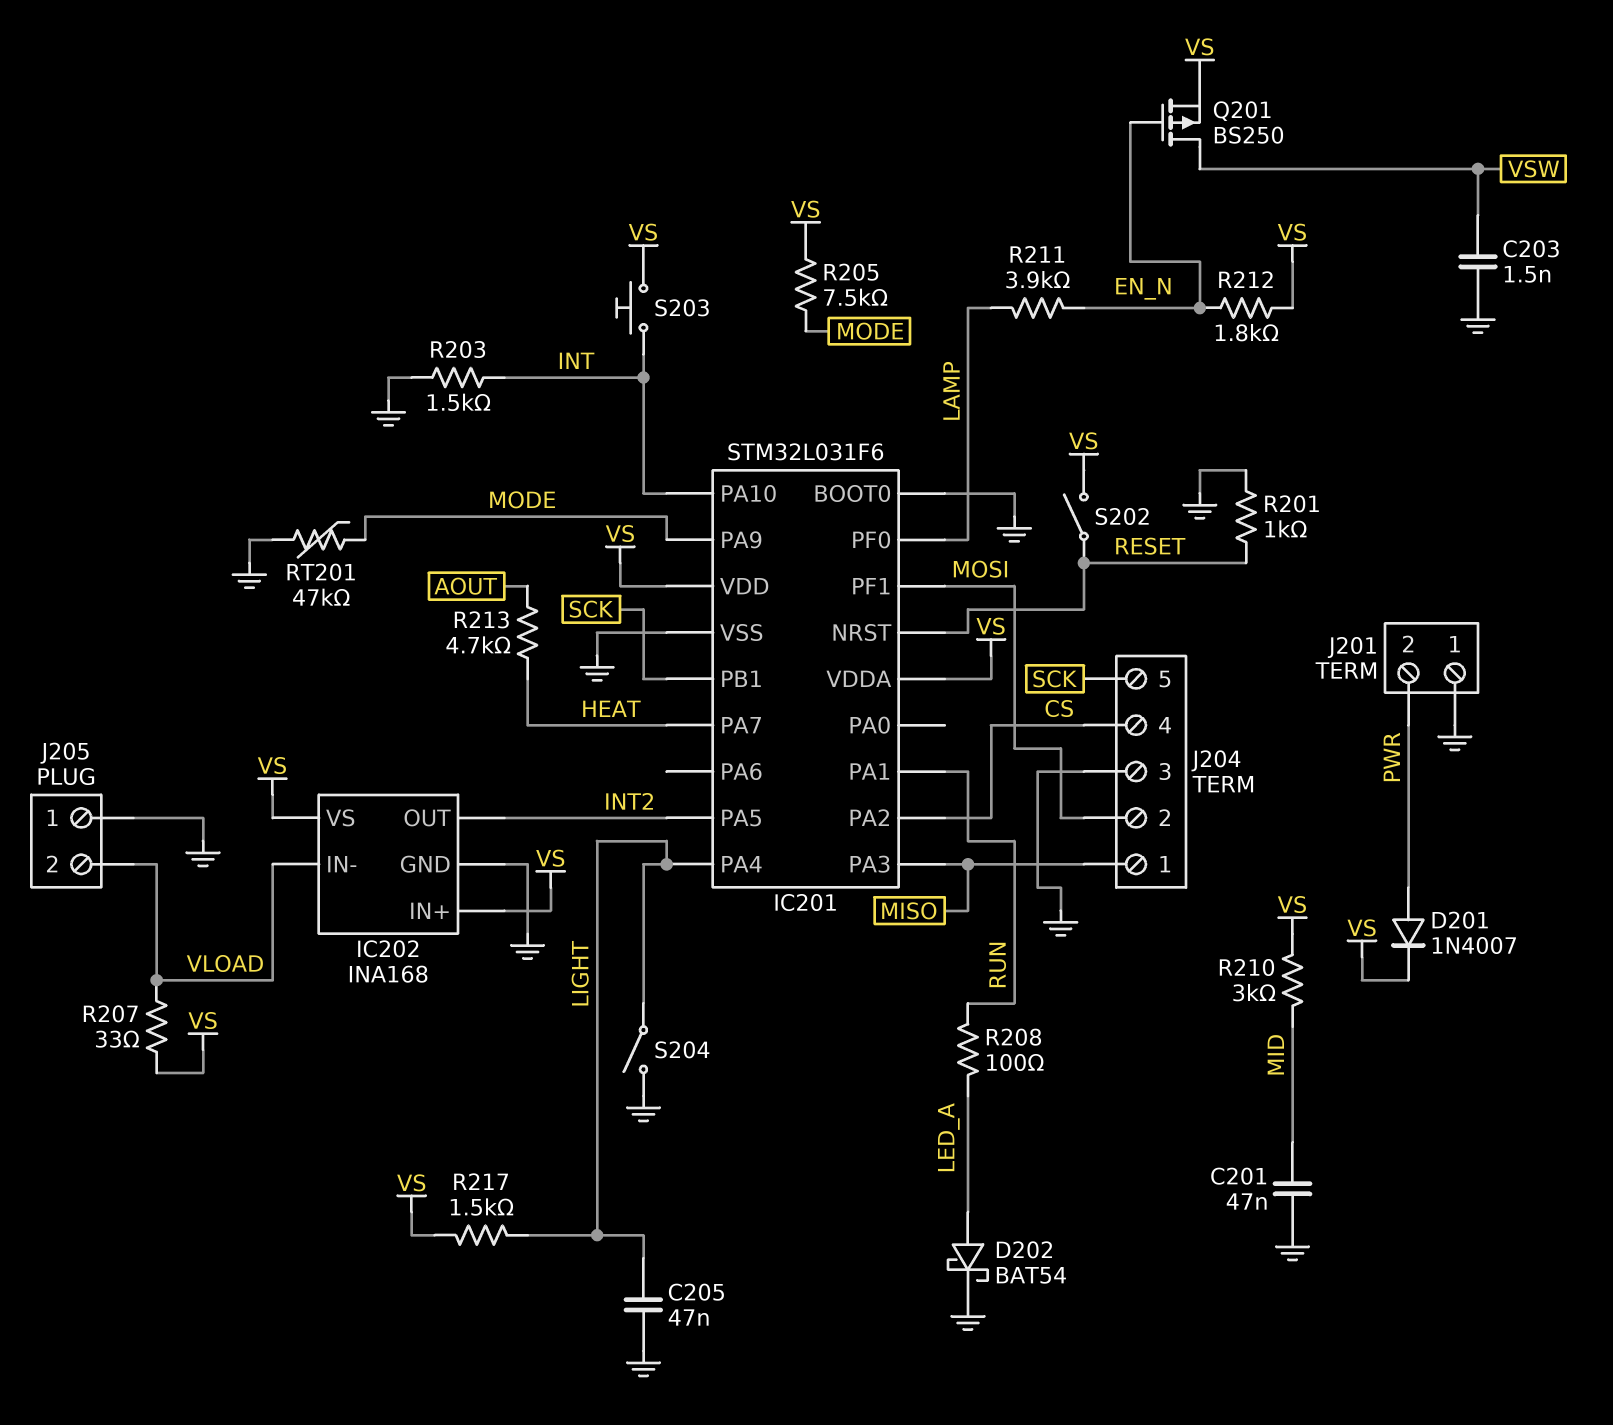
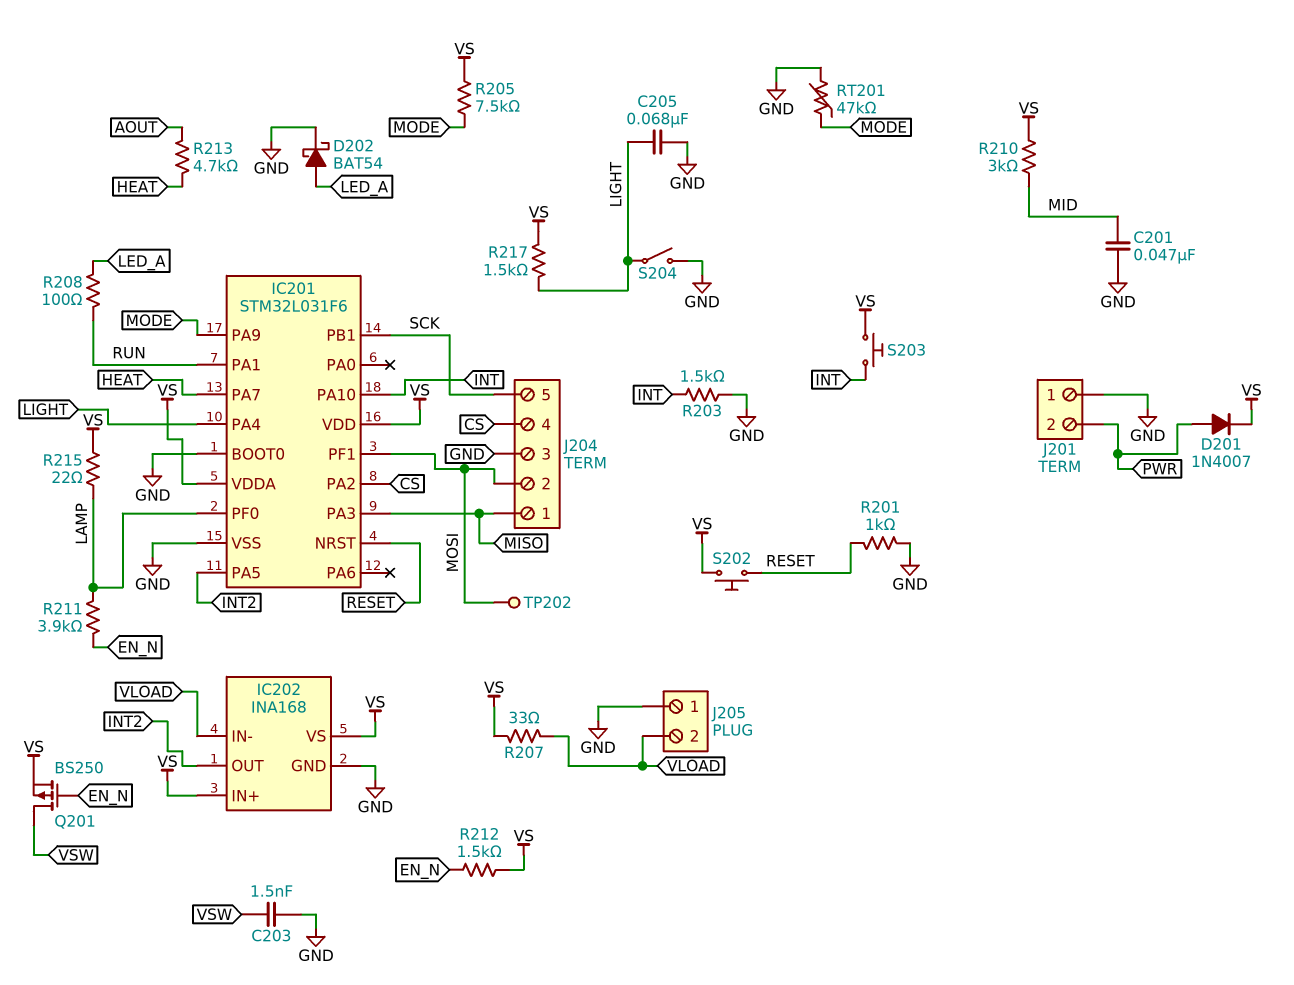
C205: 47nF (GND, LIGHT) -> 68nF (GND, LIGHT)
R212: 1.8k (EN_N, VS) -> 1.5k (EN_N, VS)
R215: none -> 22 (LAMP, VS)
S202: switch (RESET, VS) -> button (RESET, VS)
TP202: none -> test point (MOSI)

